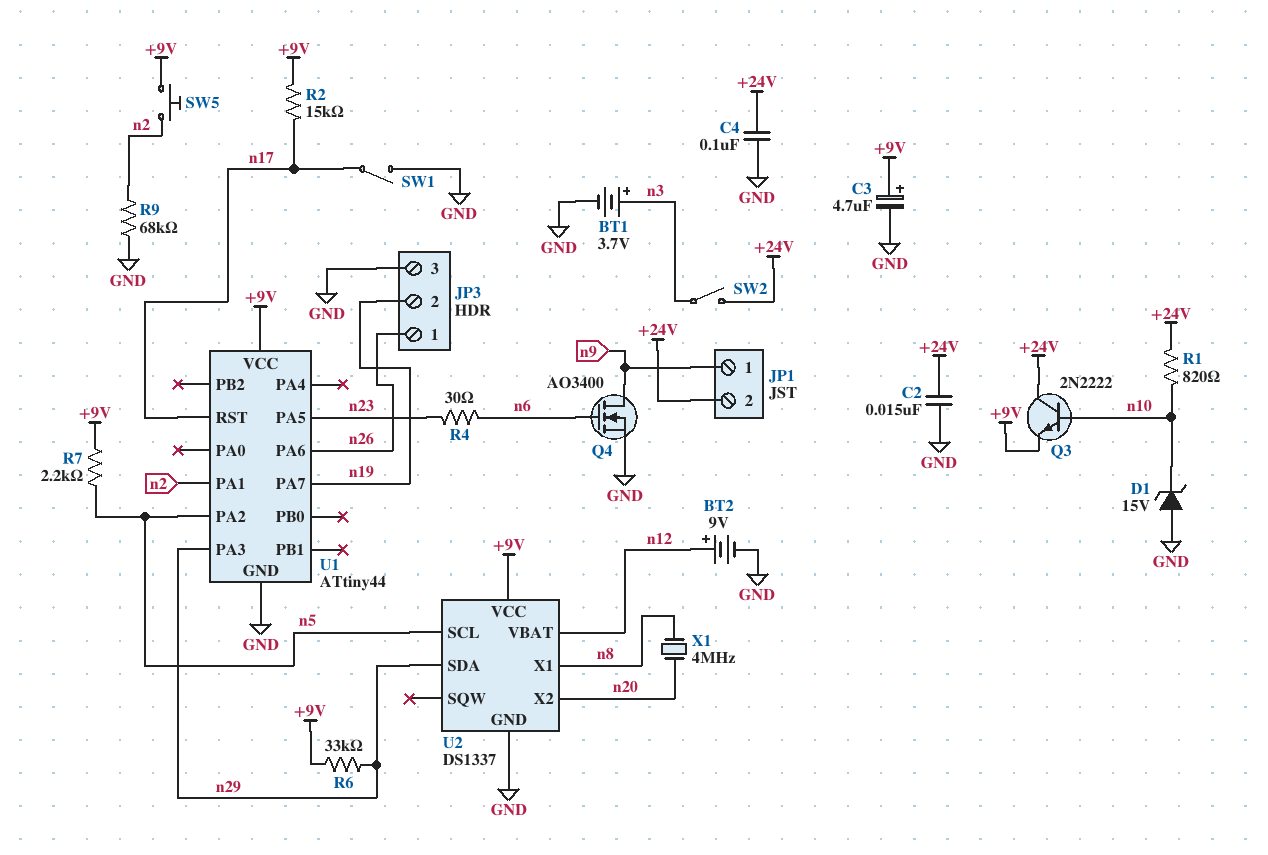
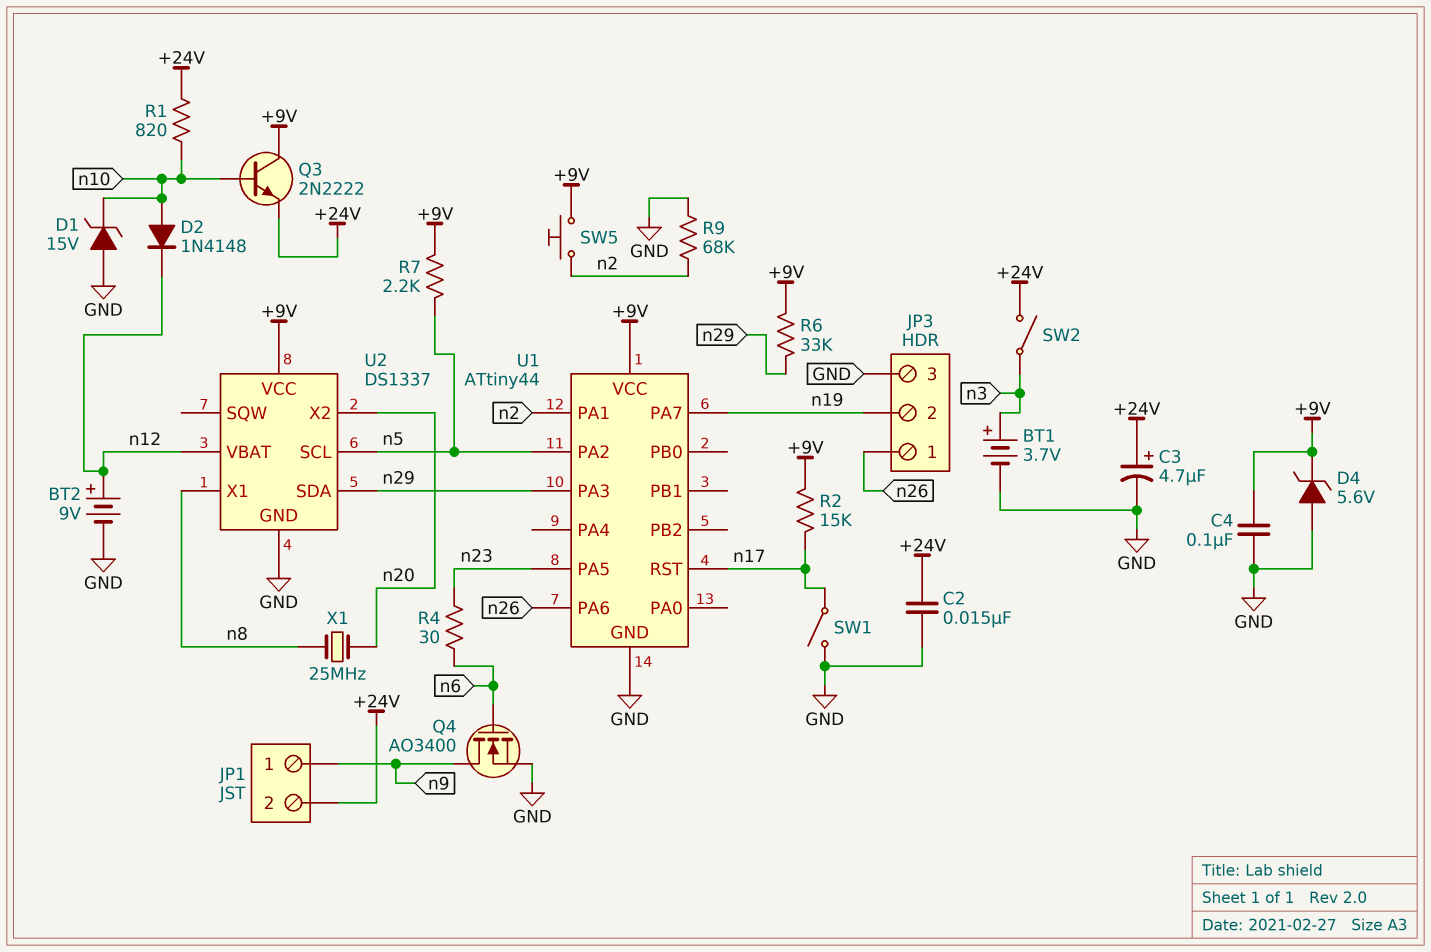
C3: 4.7uF (plus +9V, minus GND) -> 4.7uF (plus +24V, minus GND)
C4: 100nF (+24V, GND) -> 100nF (+9V, GND)
D2: none -> diode 1N4148 (A n10, K n12)
D4: none -> zener 5.6V (A GND, K +9V)
Q3: NPN 2N2222 (B n10, C +24V, E +9V) -> NPN 2N2222 (B n10, C +9V, E +24V)
X1: 4MHz (n8, n20) -> 25MHz (n8, n20)

